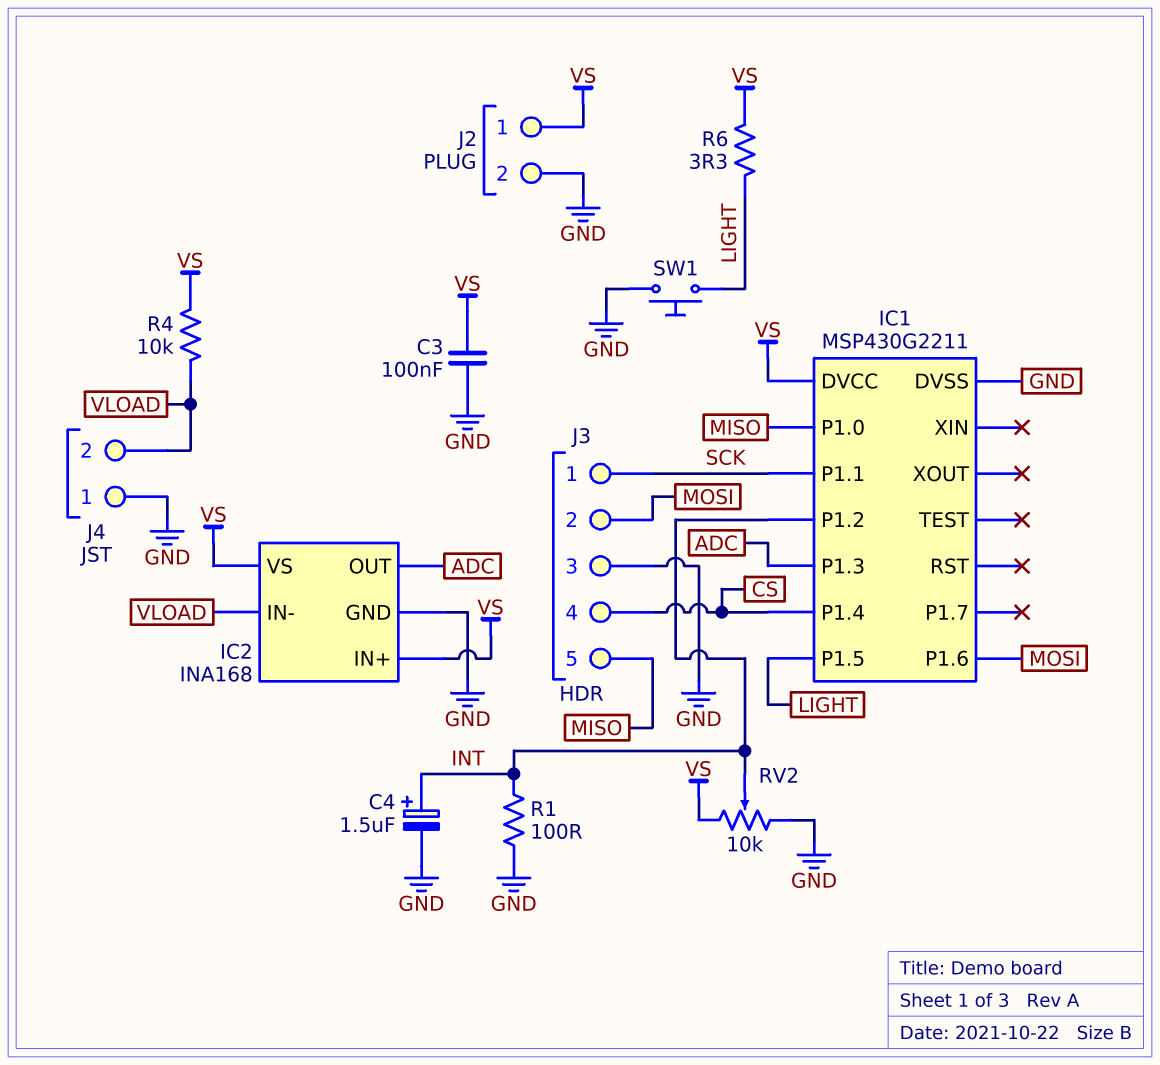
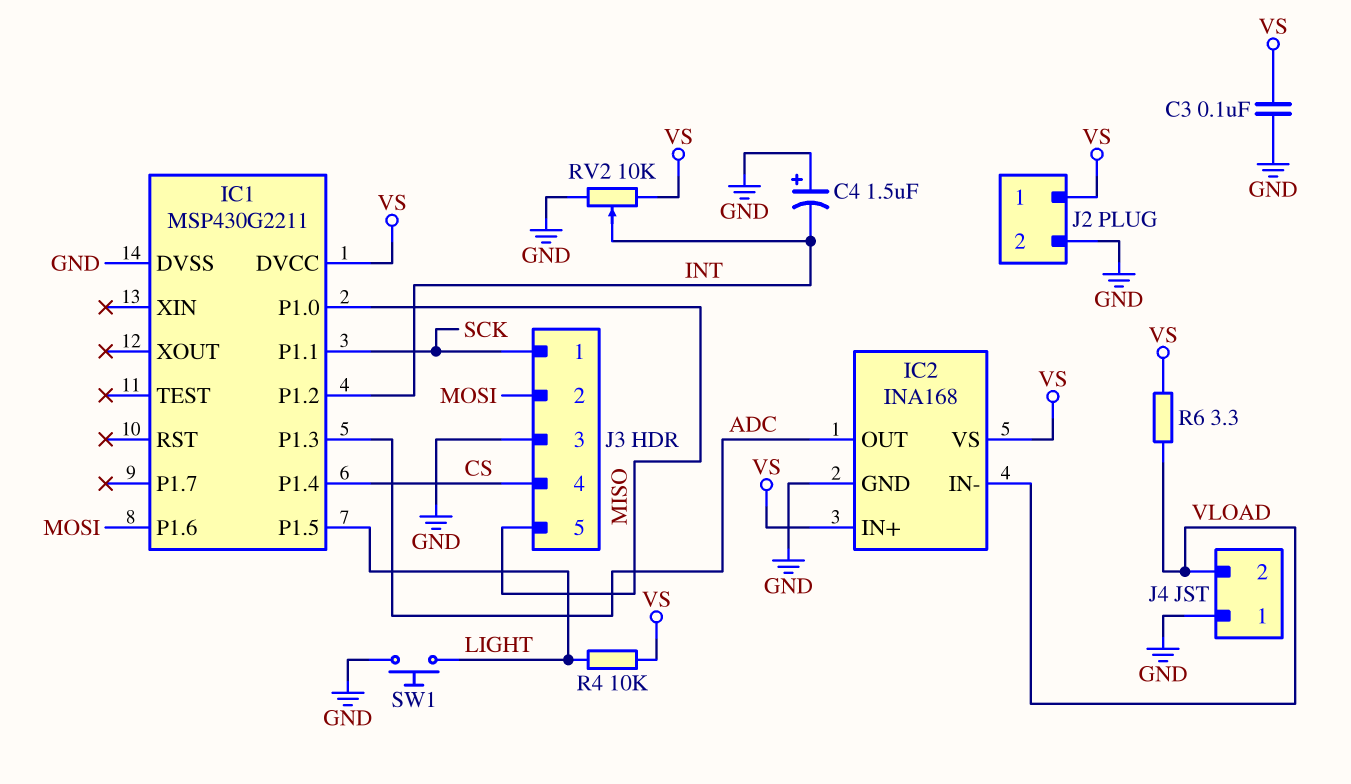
C4: 1.5uF (plus INT, minus GND) -> 1.5uF (plus GND, minus INT)
R1: 100 (GND, INT) -> none
R4: 10k (VLOAD, VS) -> 10k (LIGHT, VS)
R6: 3.3 (LIGHT, VS) -> 3.3 (VLOAD, VS)

